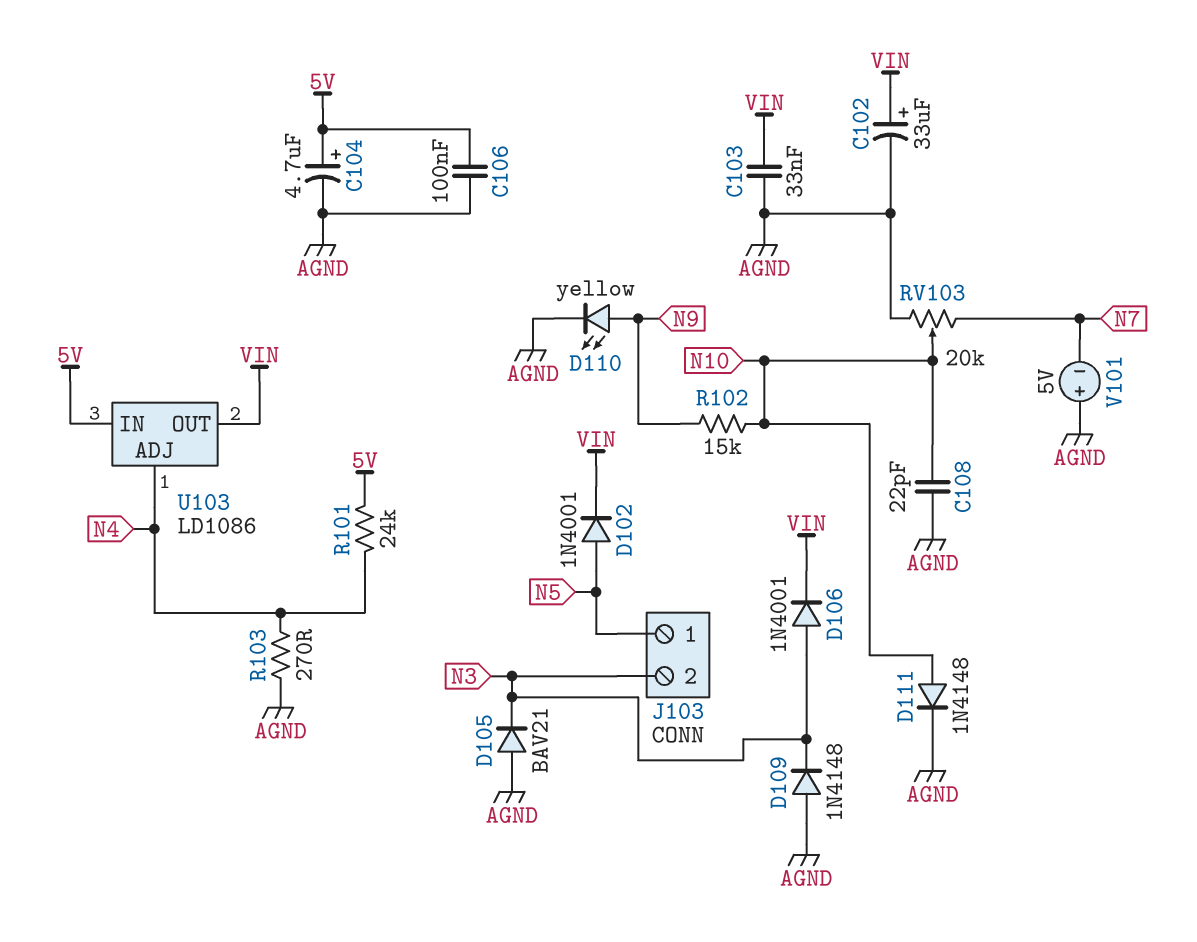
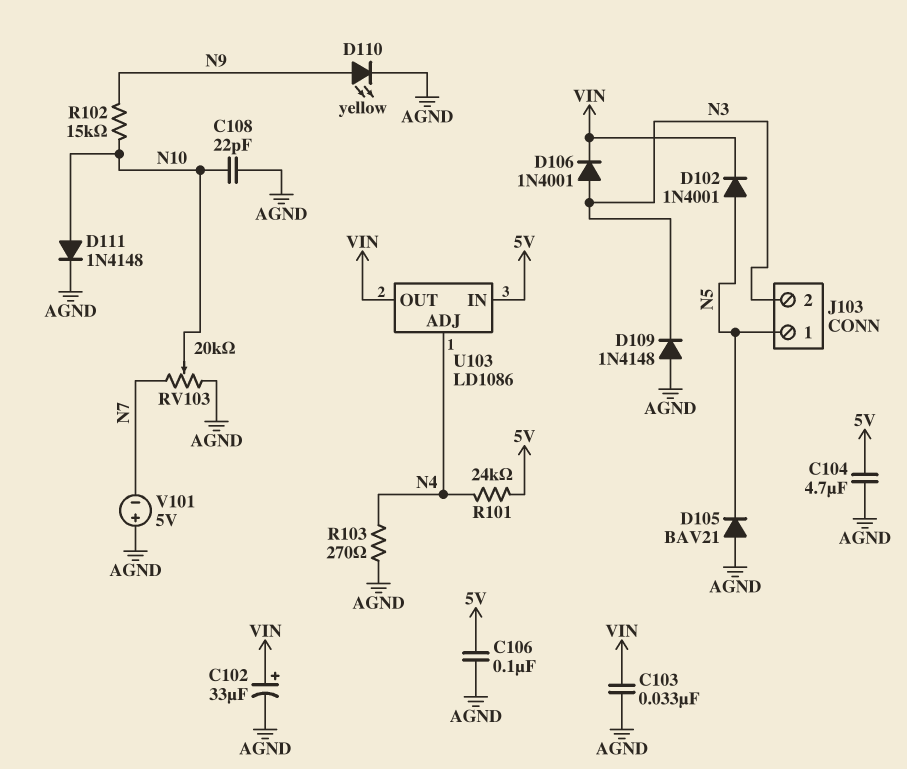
C104: 4.7uF (plus 5V, minus AGND) -> 4.7uF (5V, AGND)
D105: diode BAV21 (A AGND, K N3) -> diode BAV21 (A AGND, K N5)

